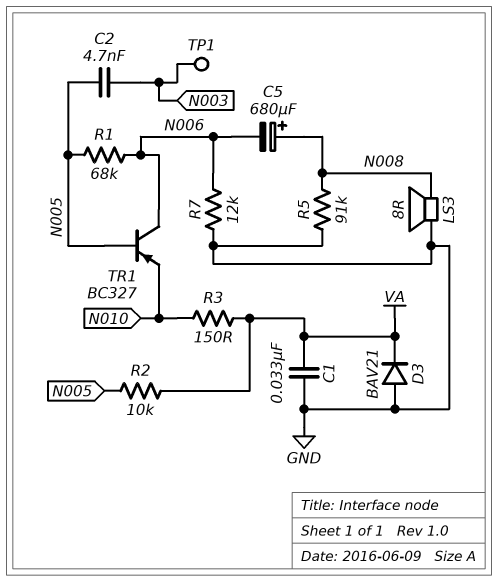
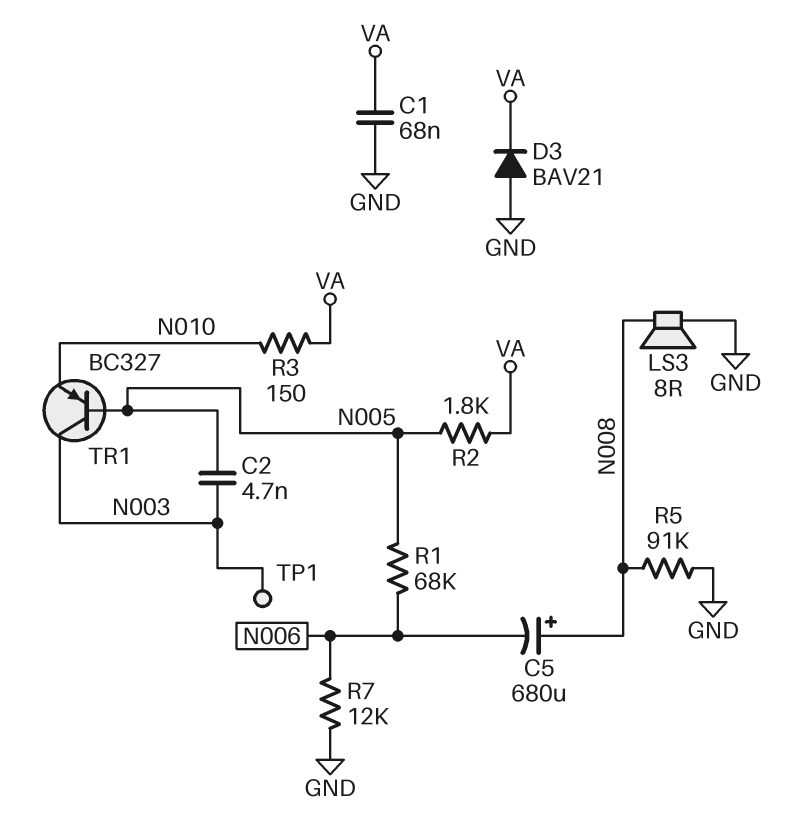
C1: 33nF (GND, VA) -> 68nF (GND, VA)
R2: 10k (N005, VA) -> 1.8k (N005, VA)
TR1: PNP BC327 (B N005, C N006, E N010) -> PNP BC327 (B N005, C N003, E N010)

